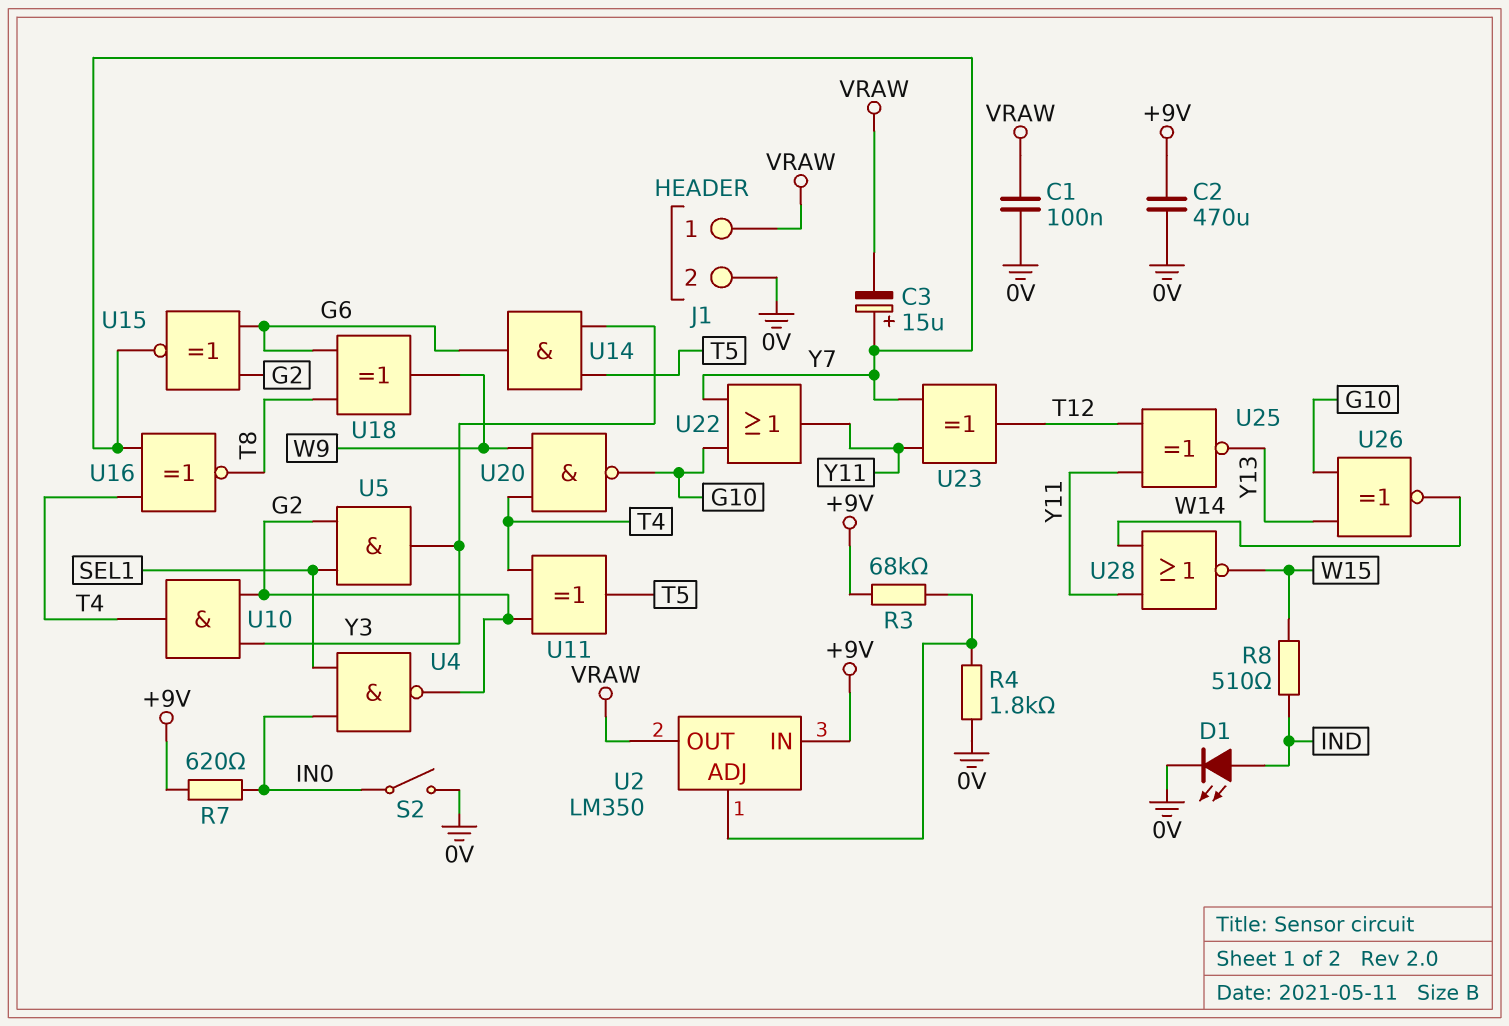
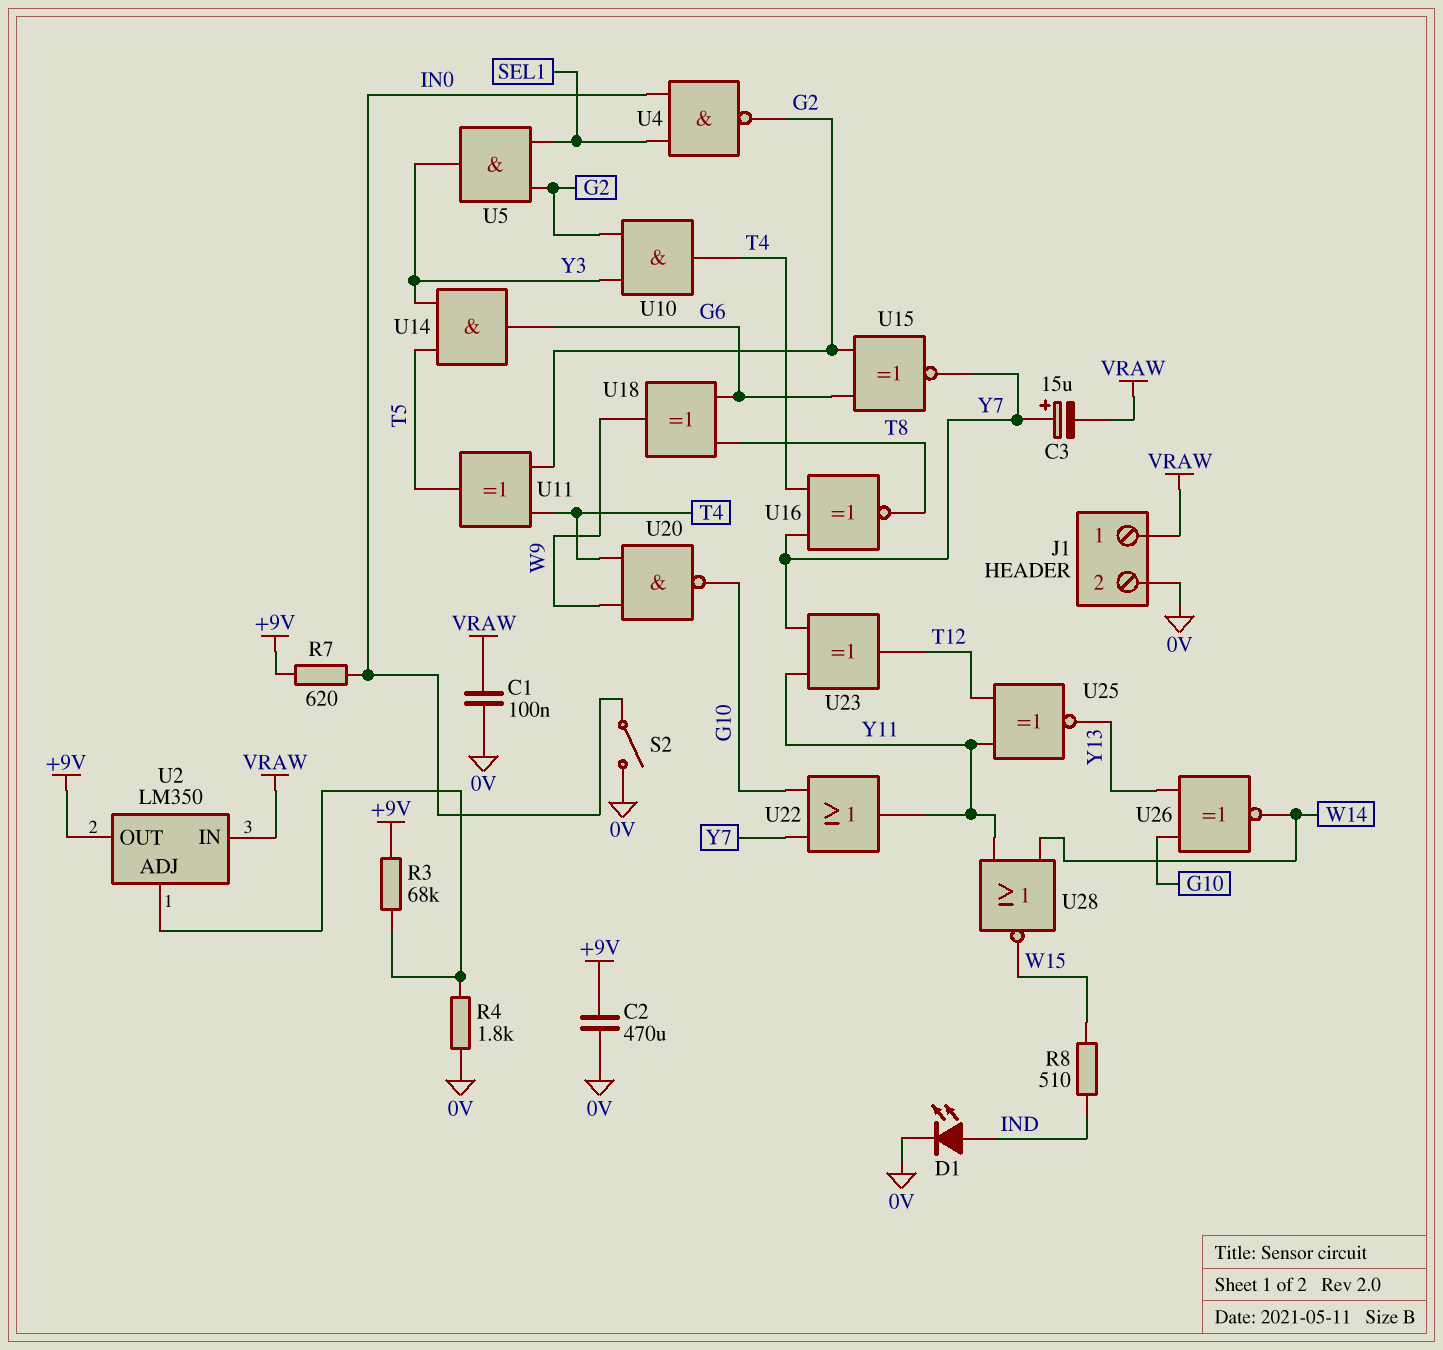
U2 pin IN: +9V -> VRAW
U2 pin OUT: VRAW -> +9V

